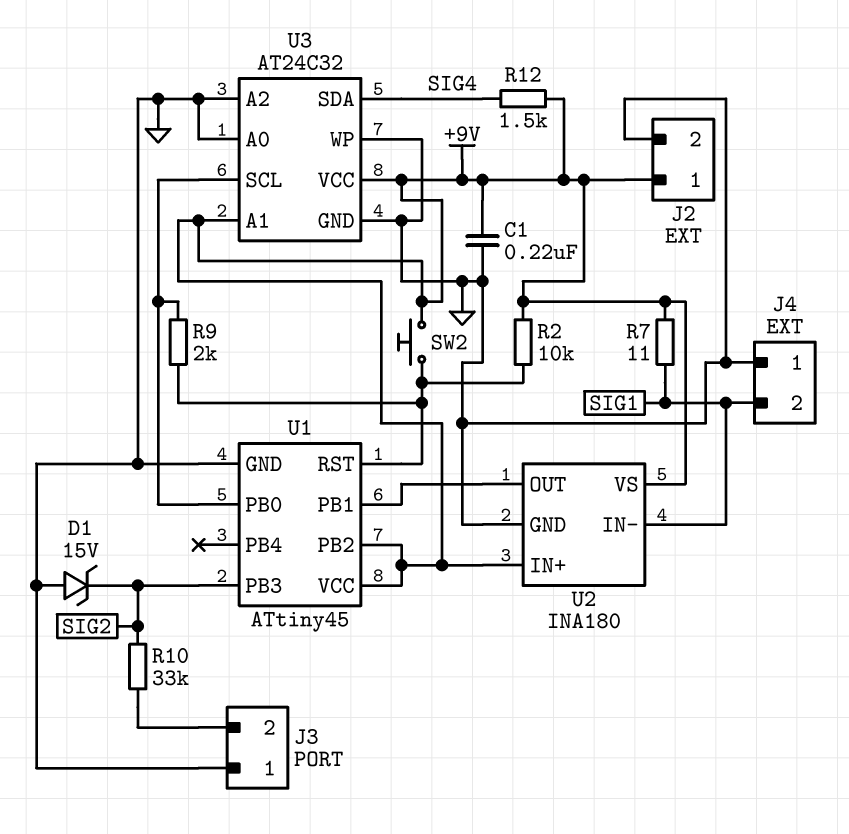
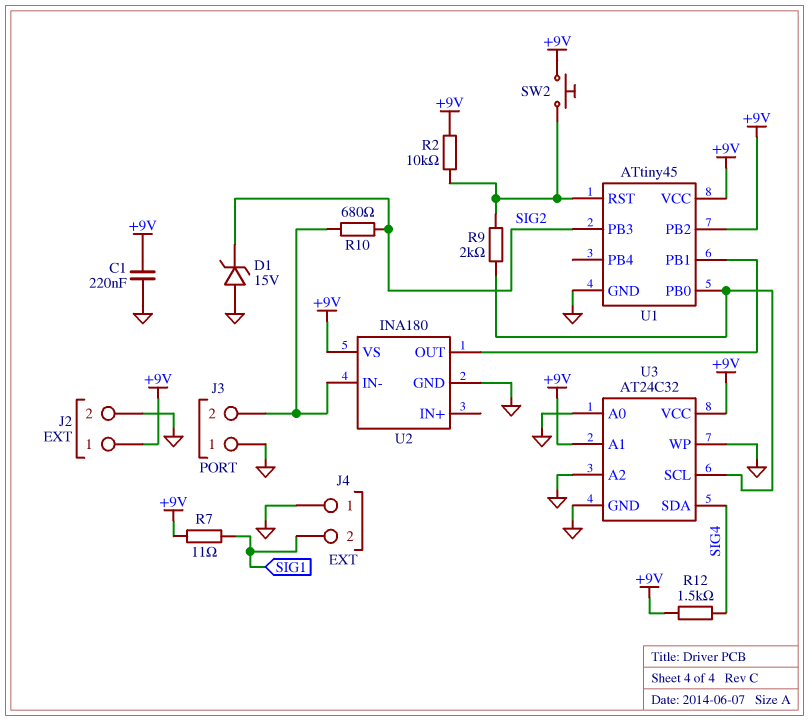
R10: 33k (J3/2, SIG2) -> 680 (J3/2, SIG2)
U2 pin IN+: +9V -> none
U2 pin IN-: SIG1 -> J3/2

